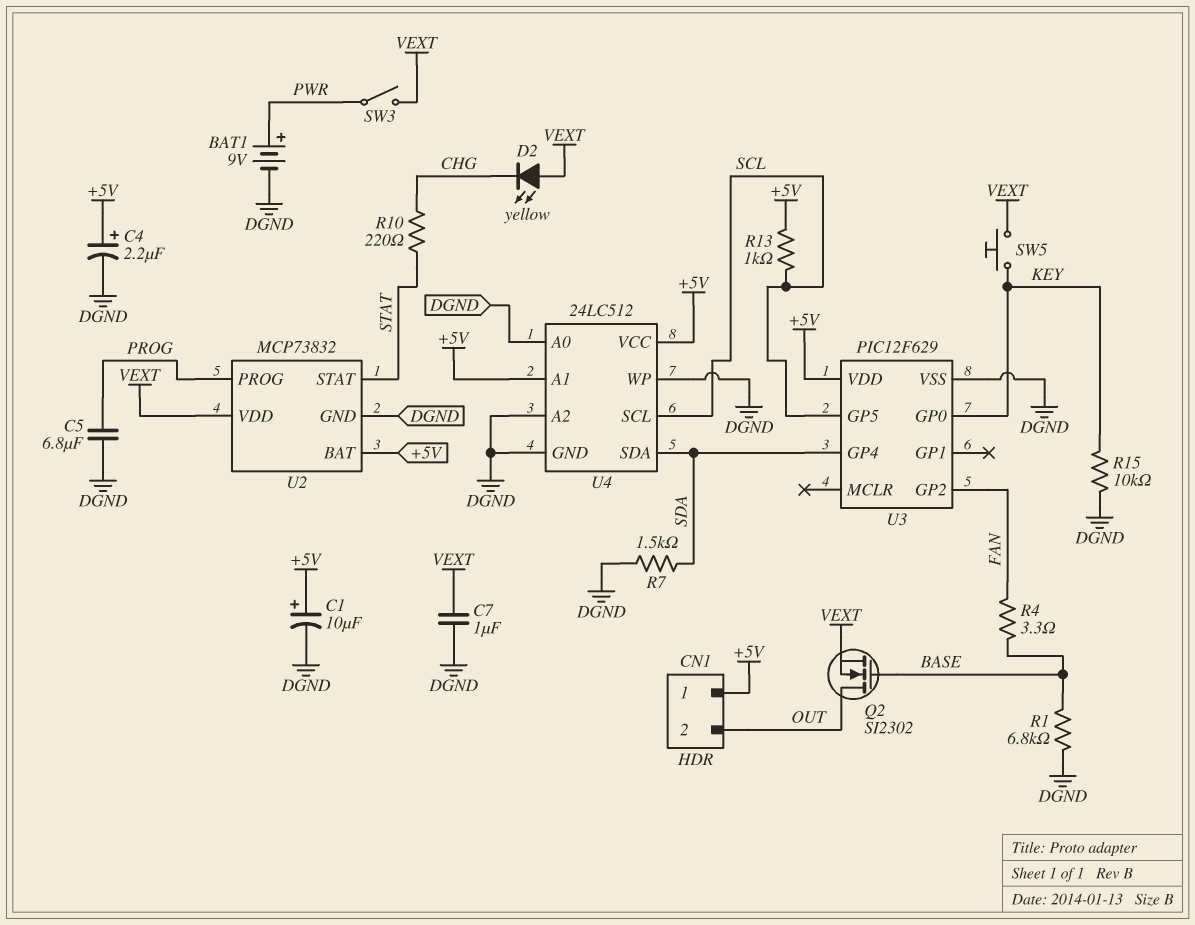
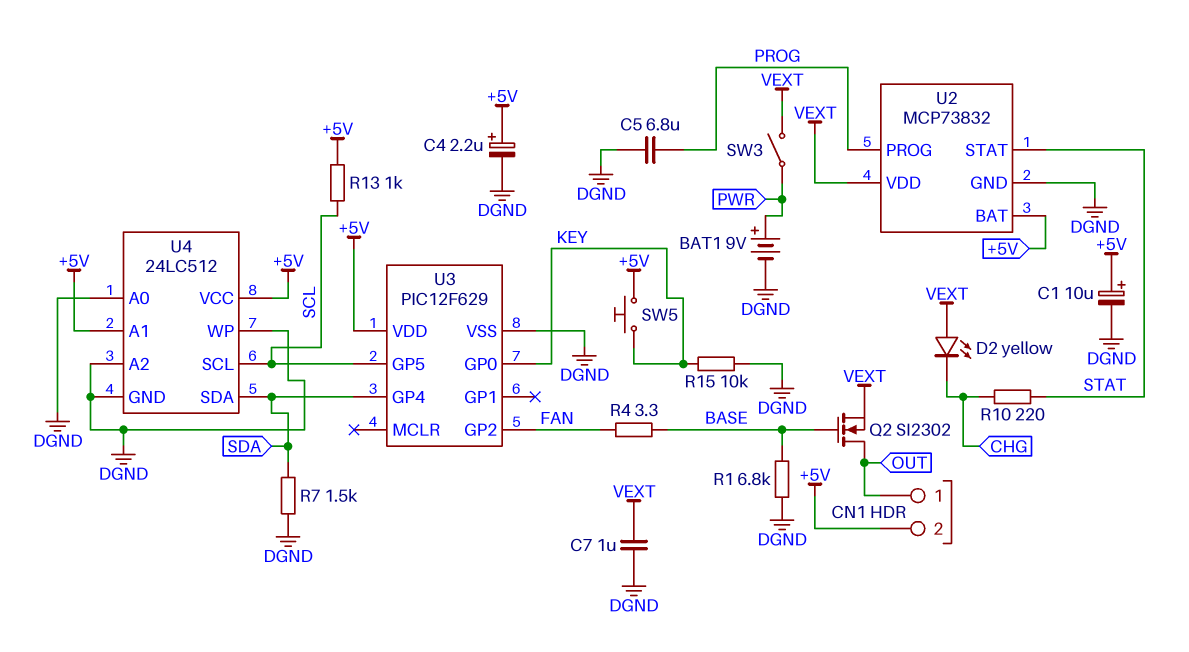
CN1 pin 1: +5V -> OUT
CN1 pin 2: OUT -> +5V
SW5: button (KEY, VEXT) -> button (+5V, KEY)

